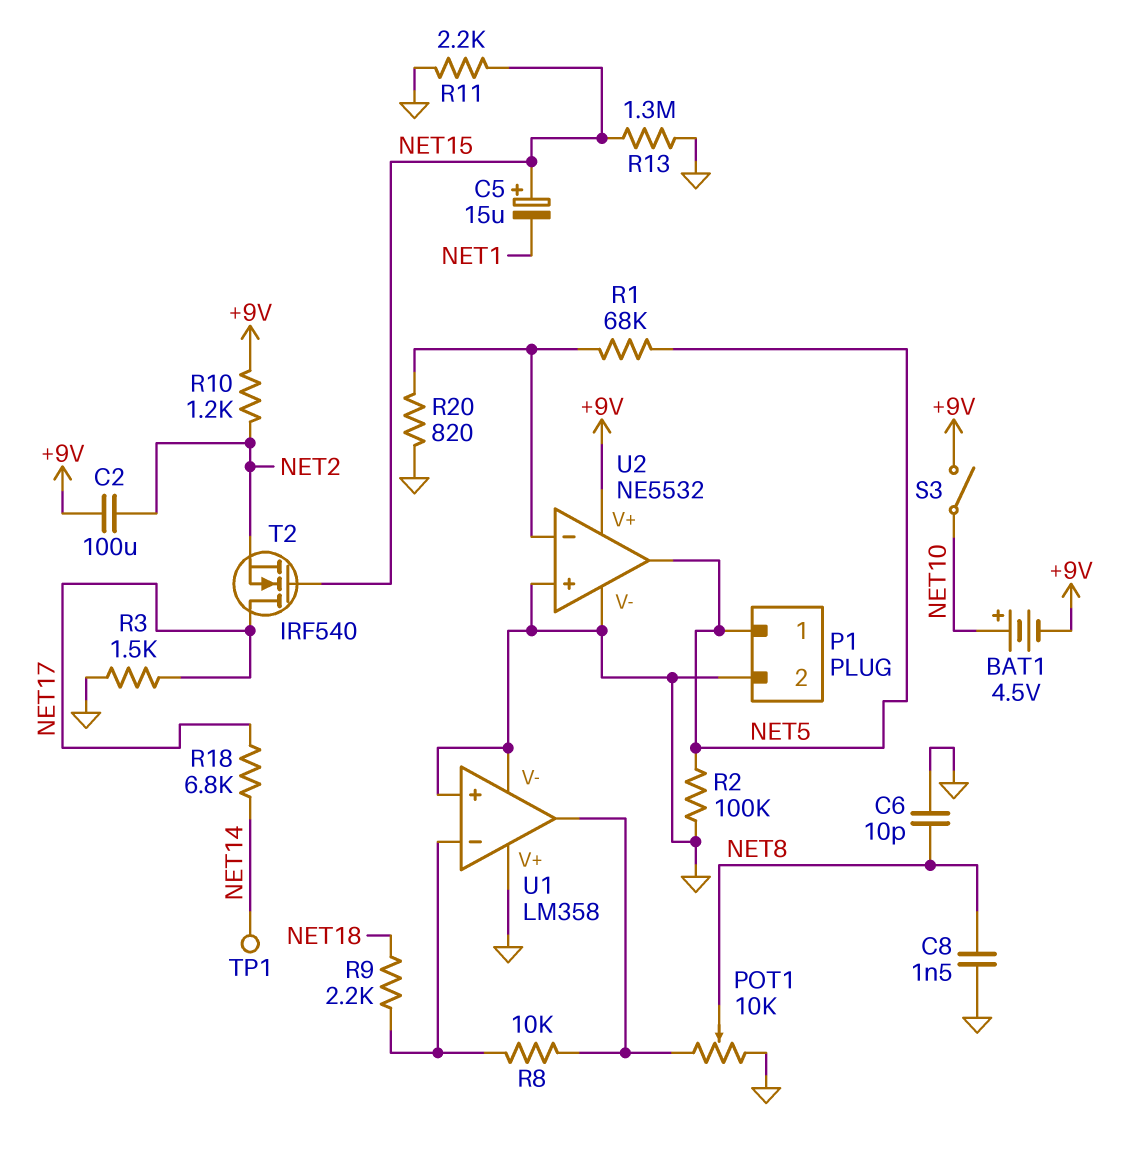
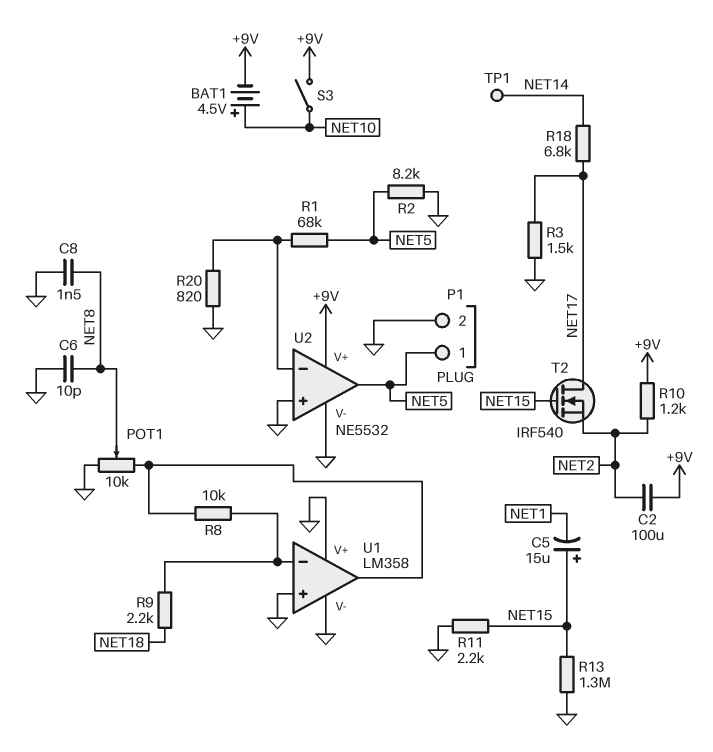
R2: 100k (GND, NET5) -> 8.2k (GND, NET5)

